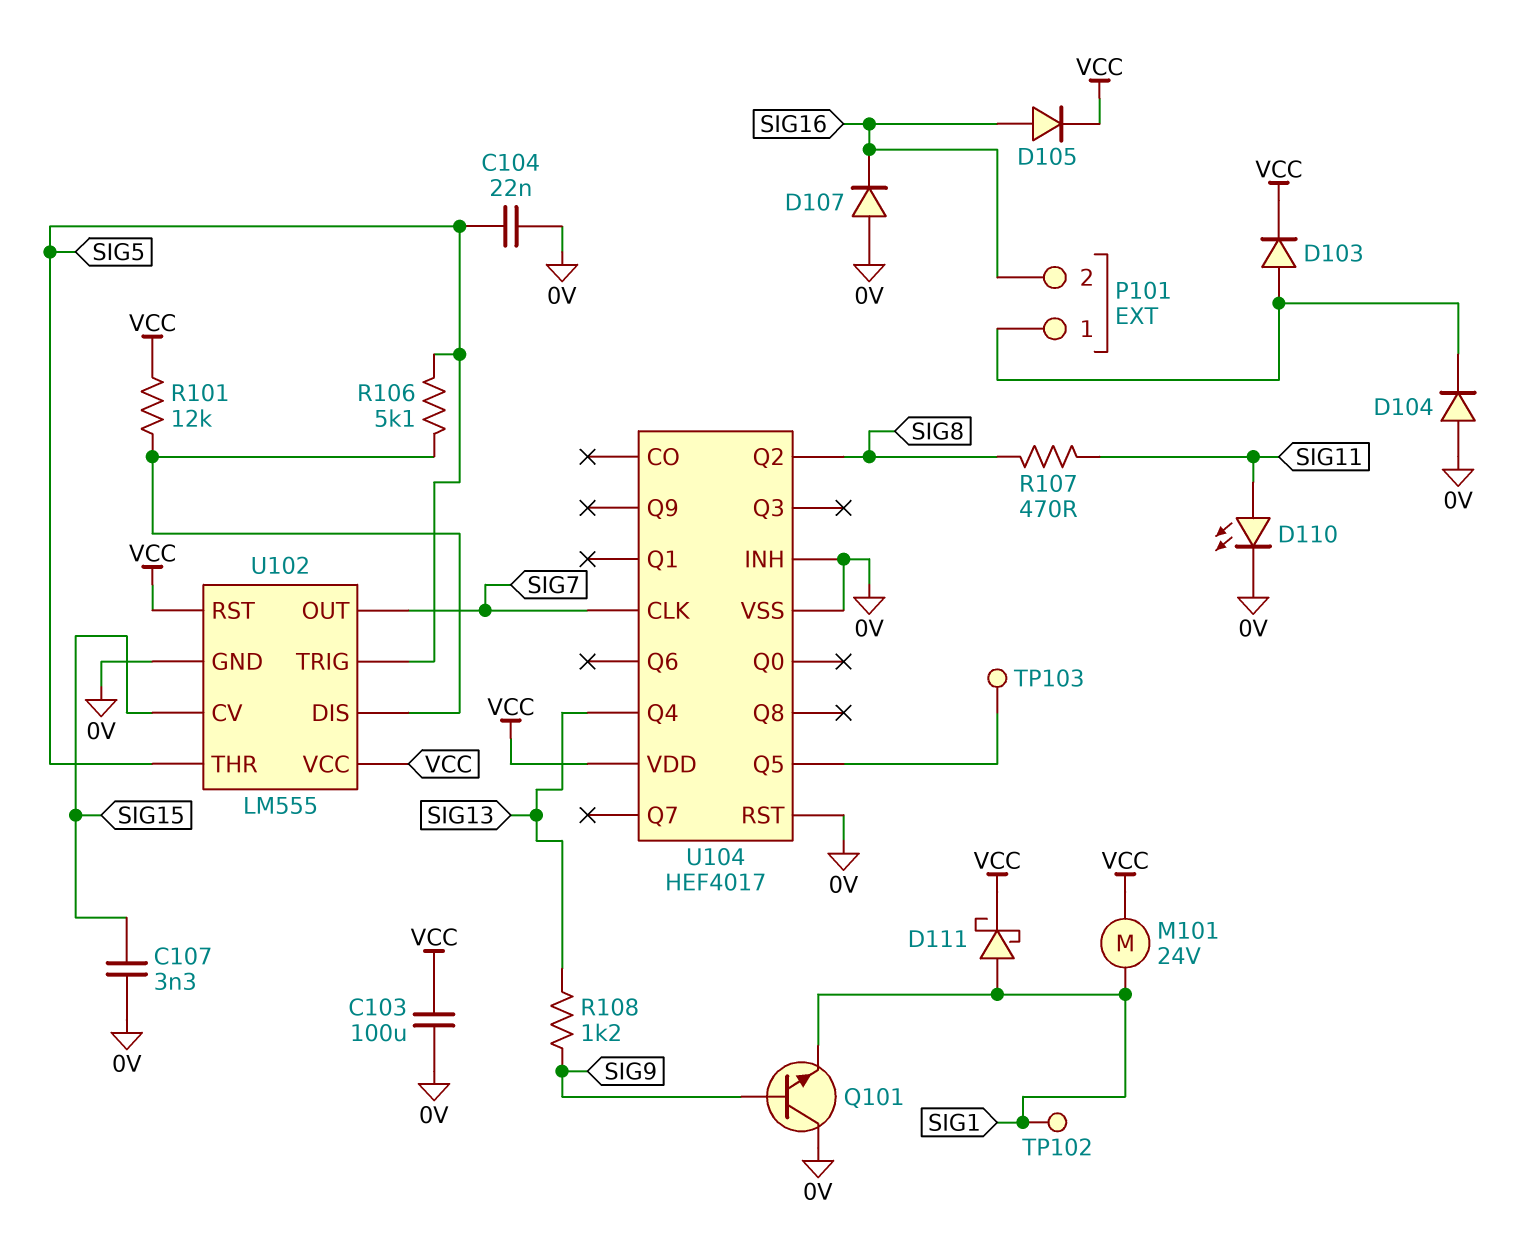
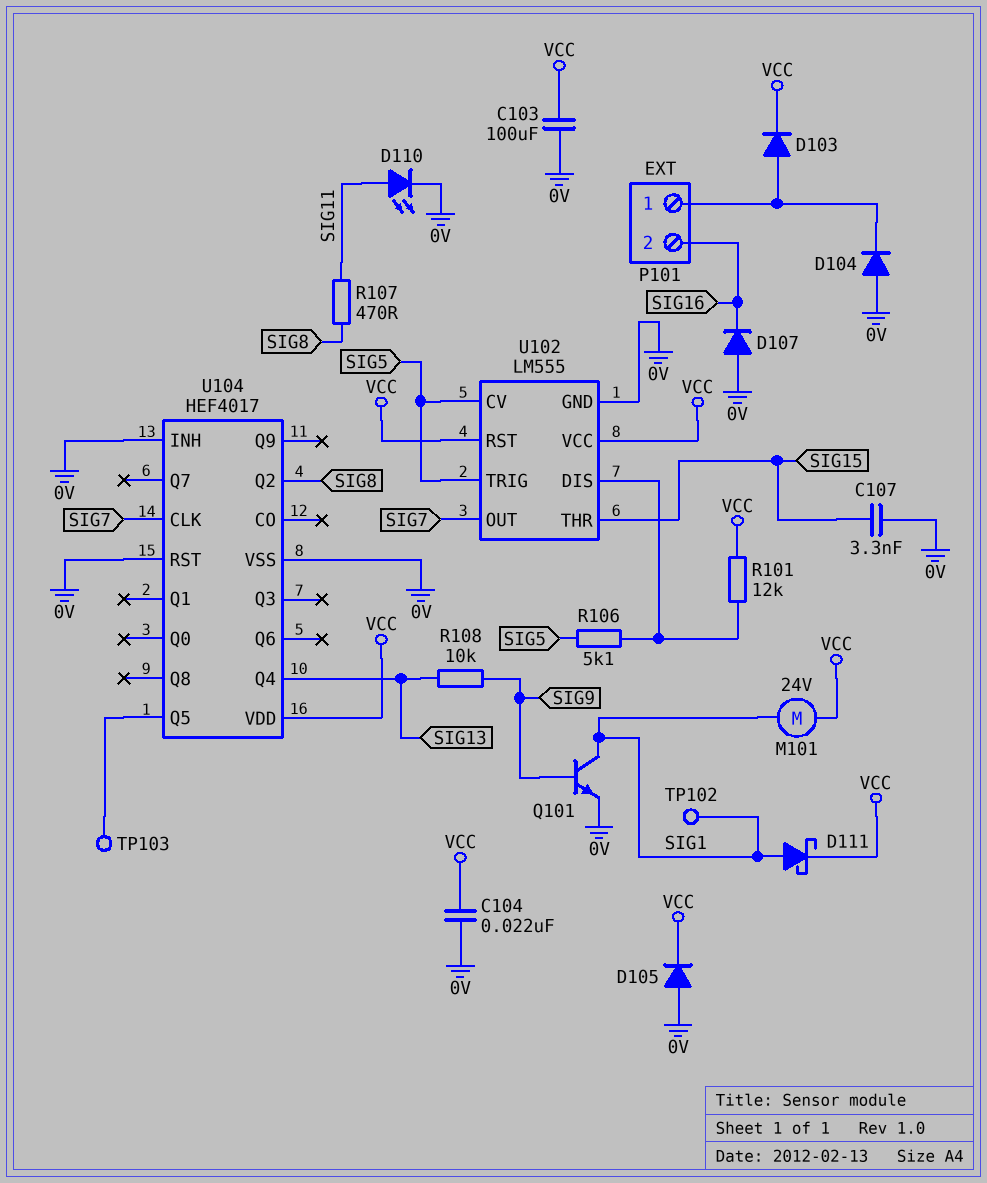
C104: 22nF (0V, SIG5) -> 22nF (0V, VCC)
D105: diode (A SIG16, K VCC) -> diode (A 0V, K VCC)
Q101: NPN (B SIG9, C 0V, E SIG1) -> NPN (B SIG9, C SIG1, E 0V)
R108: 1.2k (SIG9, SIG13) -> 10k (SIG9, SIG13)
U102 pin CV: SIG15 -> SIG5
U102 pin THR: SIG5 -> SIG15

